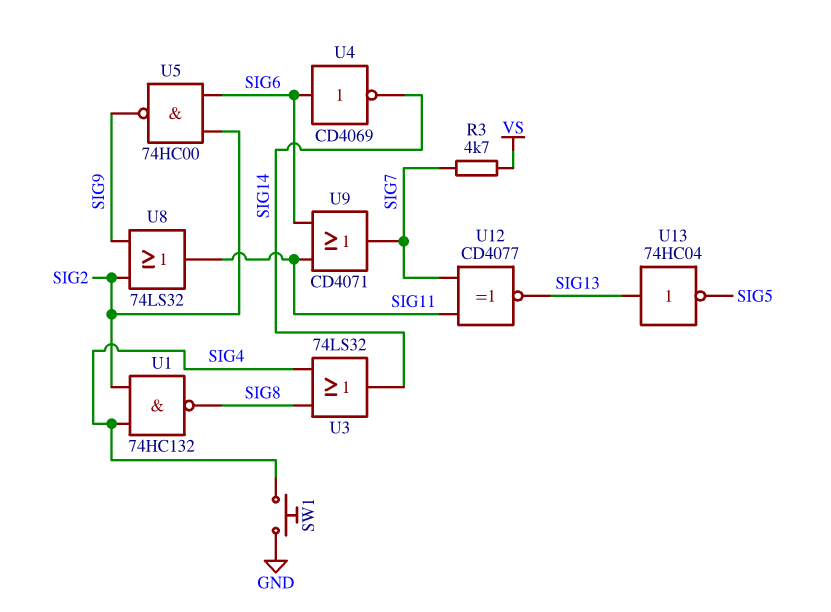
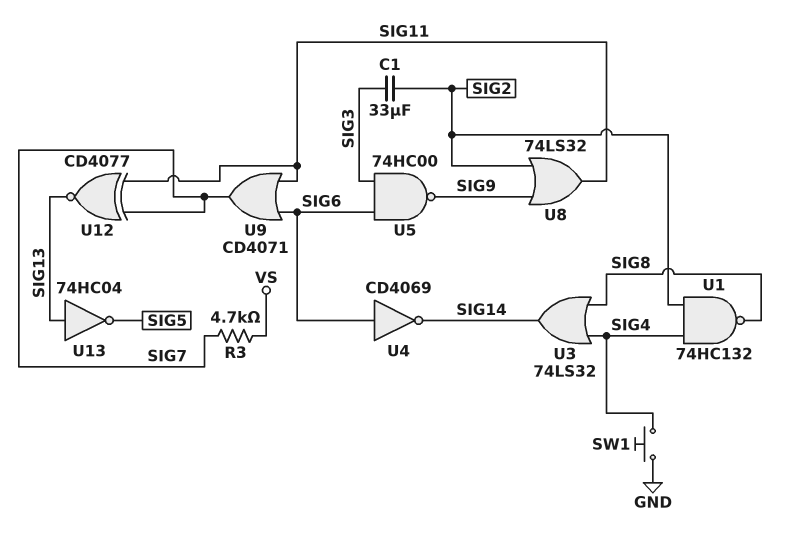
C1: none -> 33uF (SIG2, SIG3)
U5: NAND 74HC00 (in SIG2, in SIG6, out SIG9) -> NAND 74HC00 (in SIG3, in SIG6, out SIG9)

